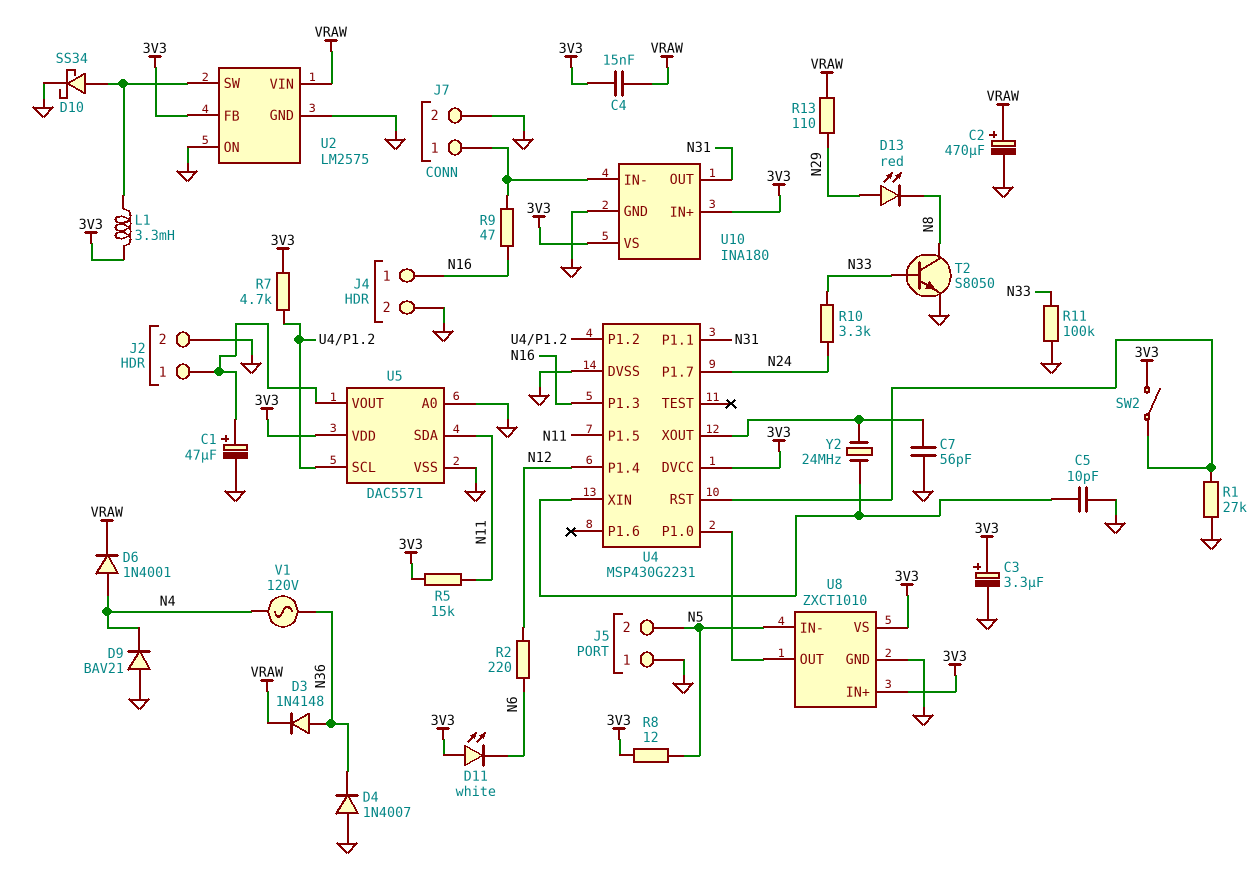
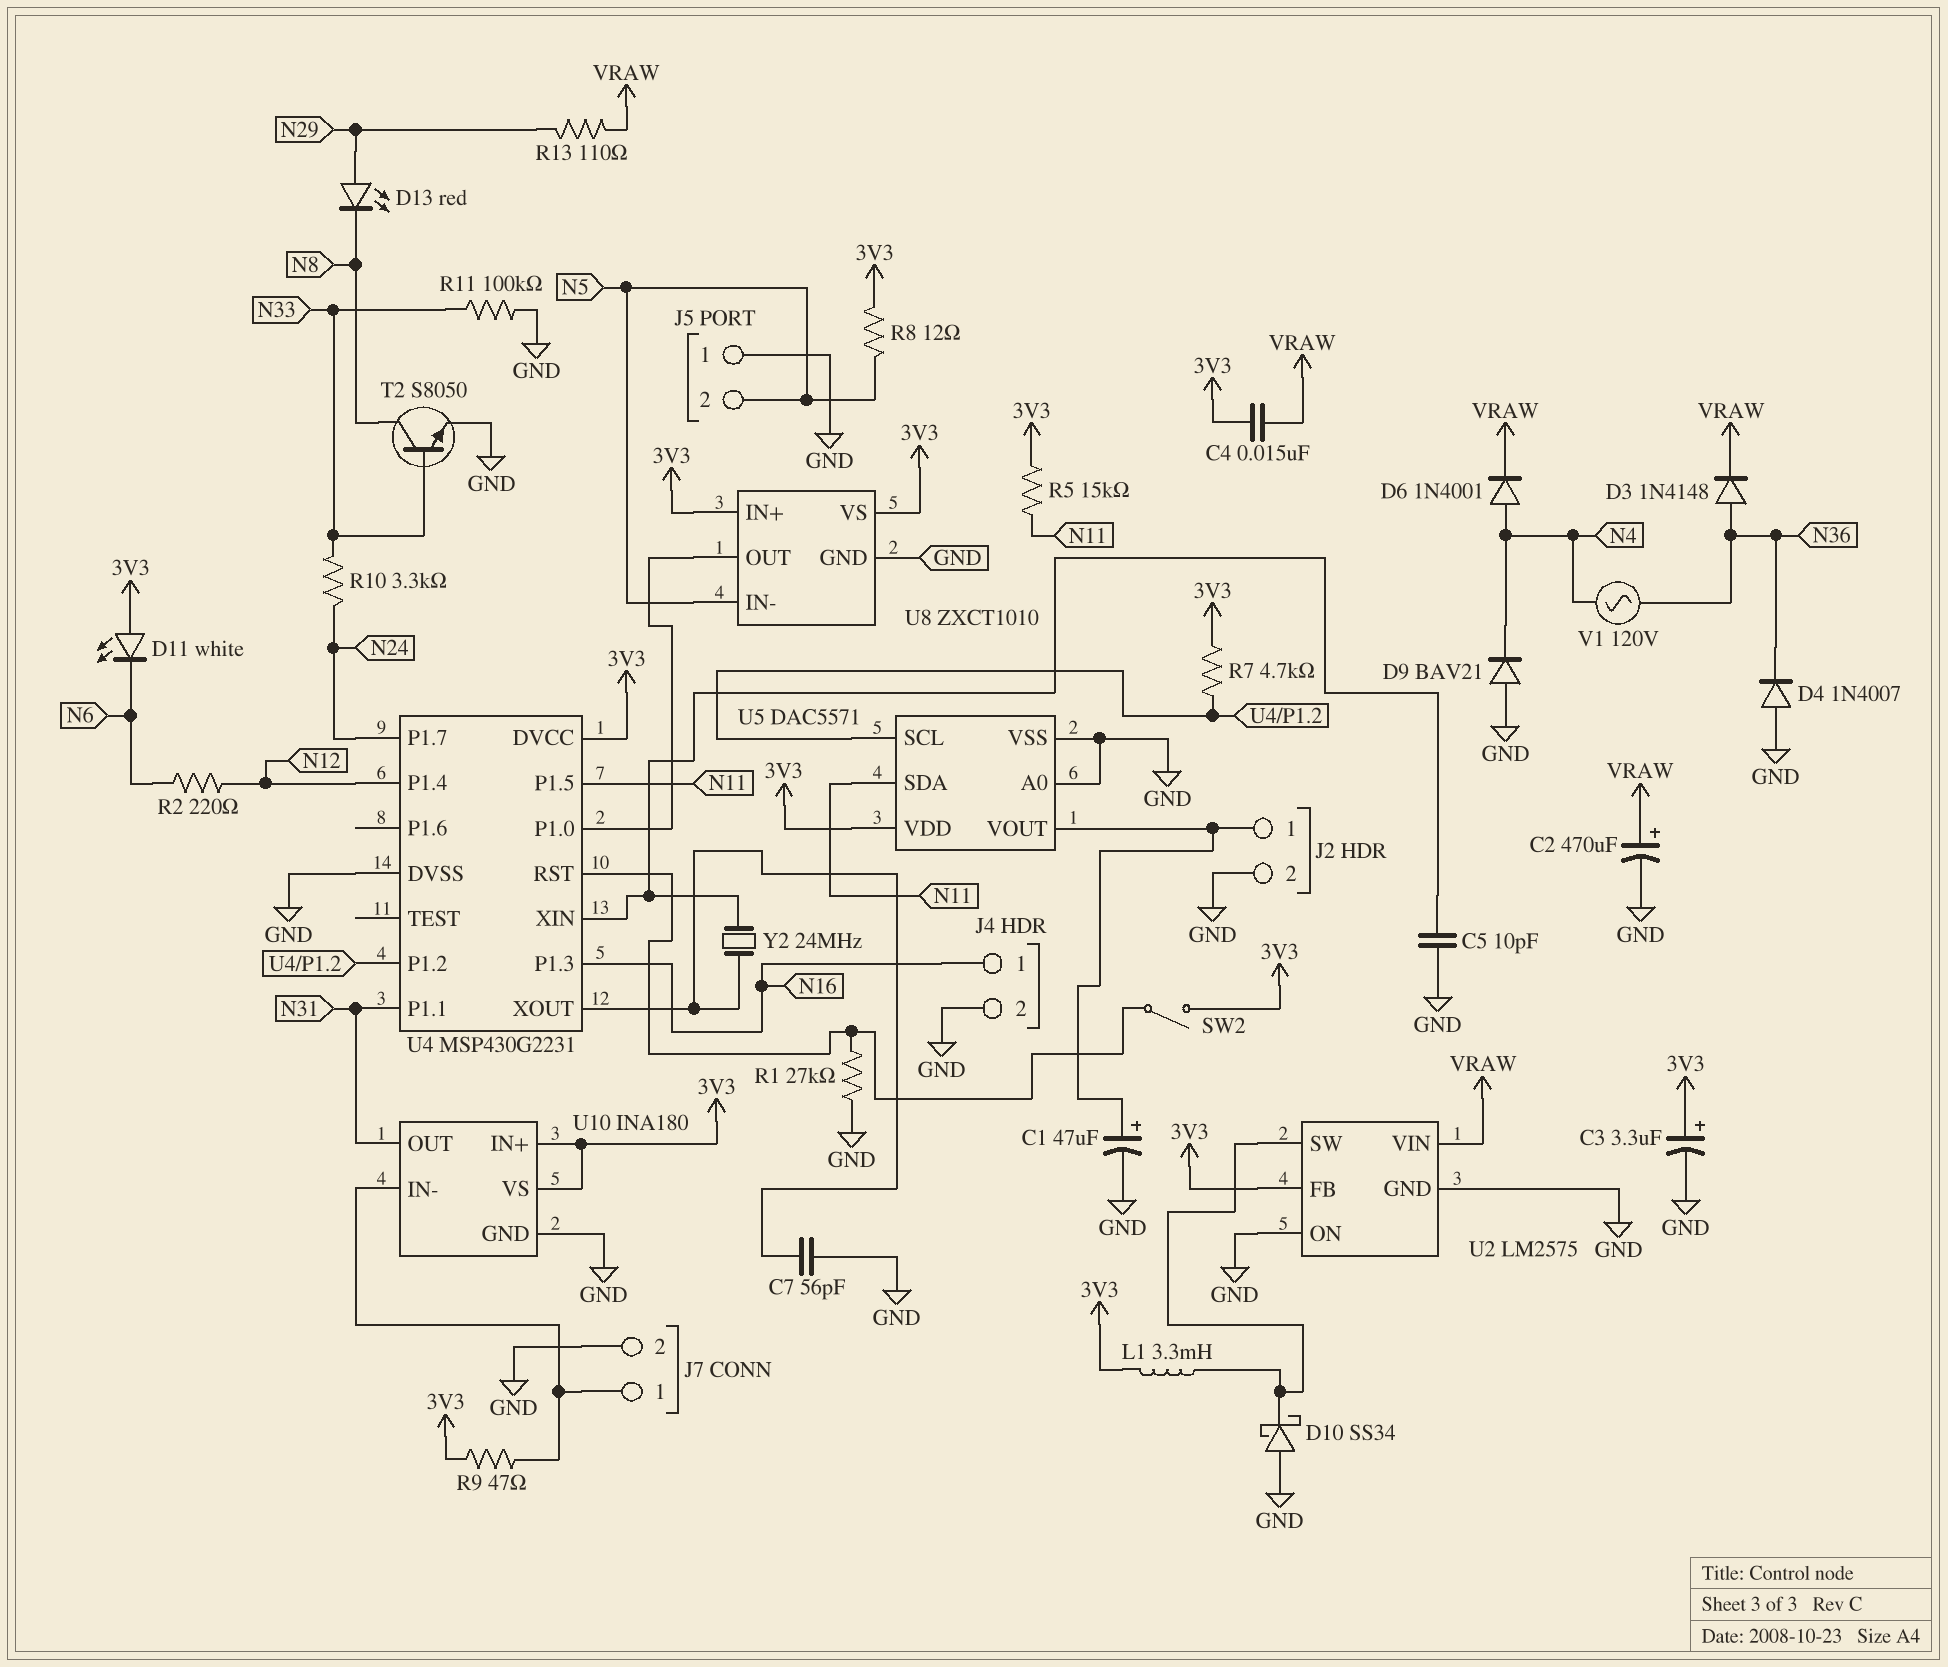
D10: schottky SS34 (A U2/SW, K GND) -> schottky SS34 (A GND, K U2/SW)
R9: 47 (J7/1, N16) -> 47 (3V3, J7/1)

